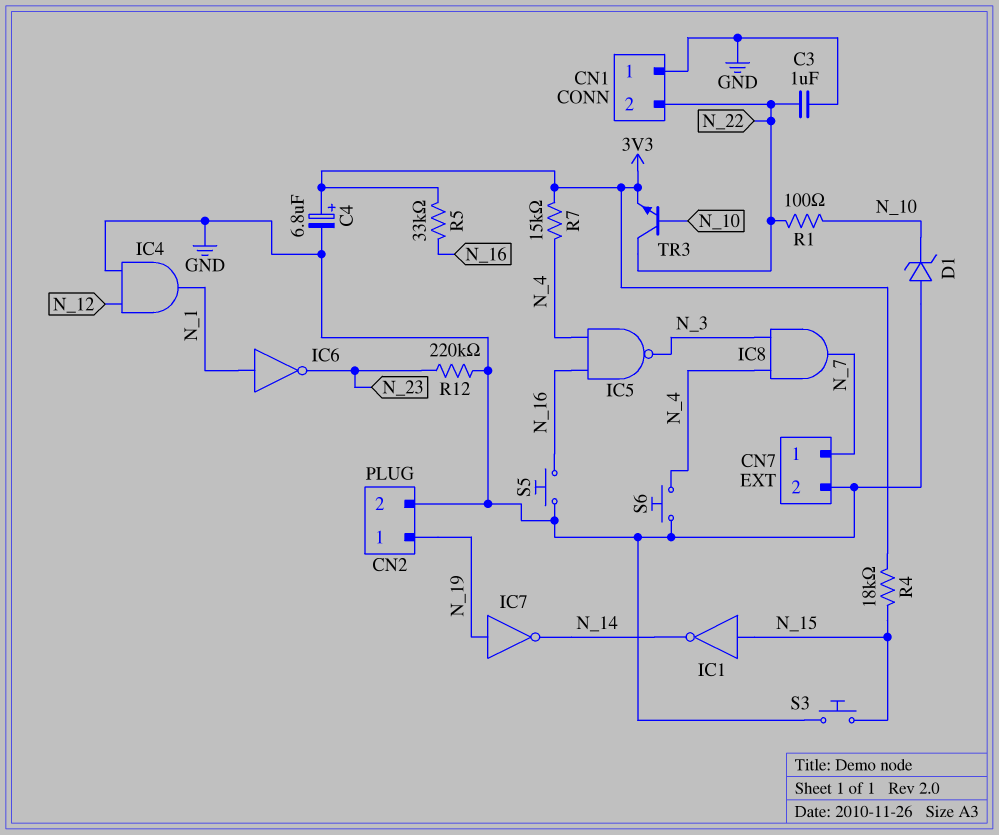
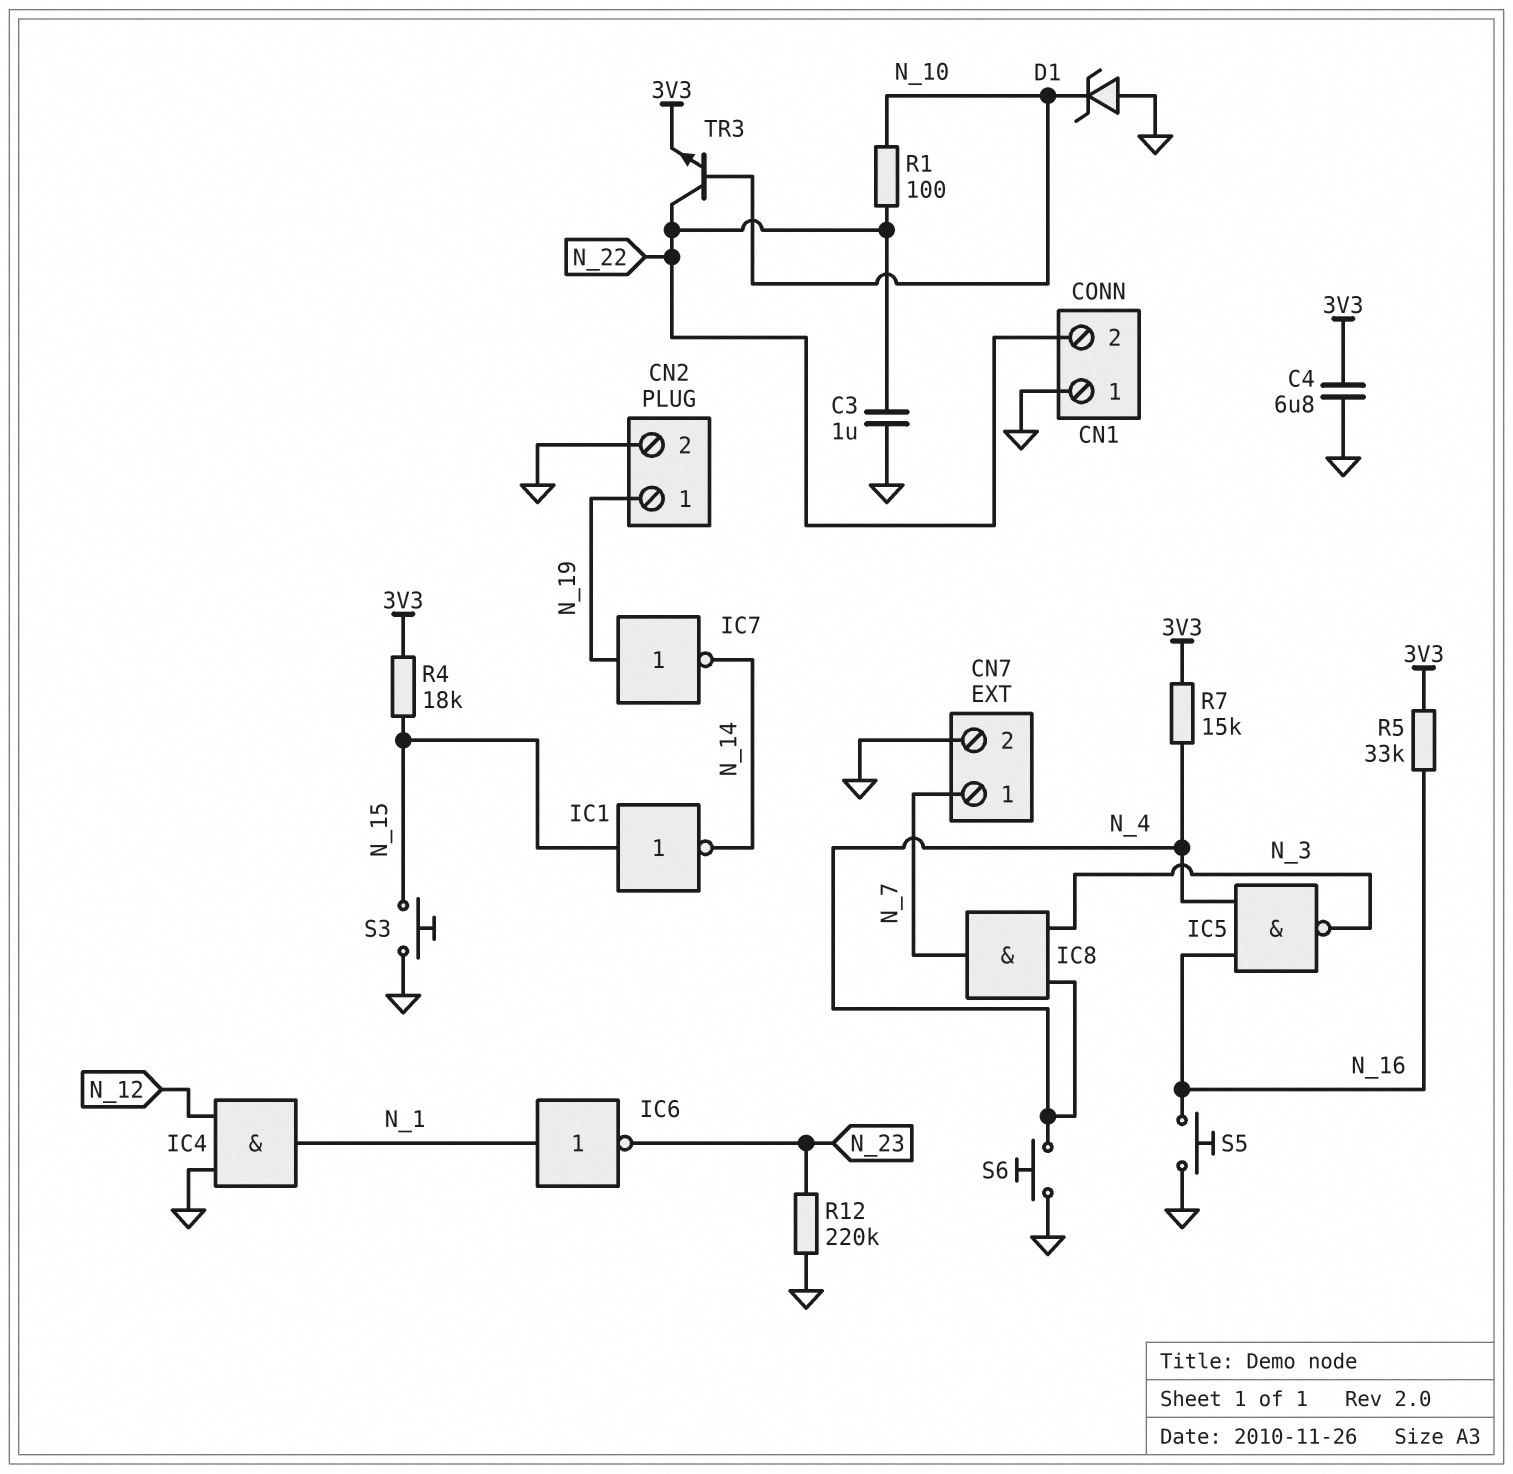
C4: 6.8uF (plus 3V3, minus GND) -> 6.8uF (3V3, GND)

